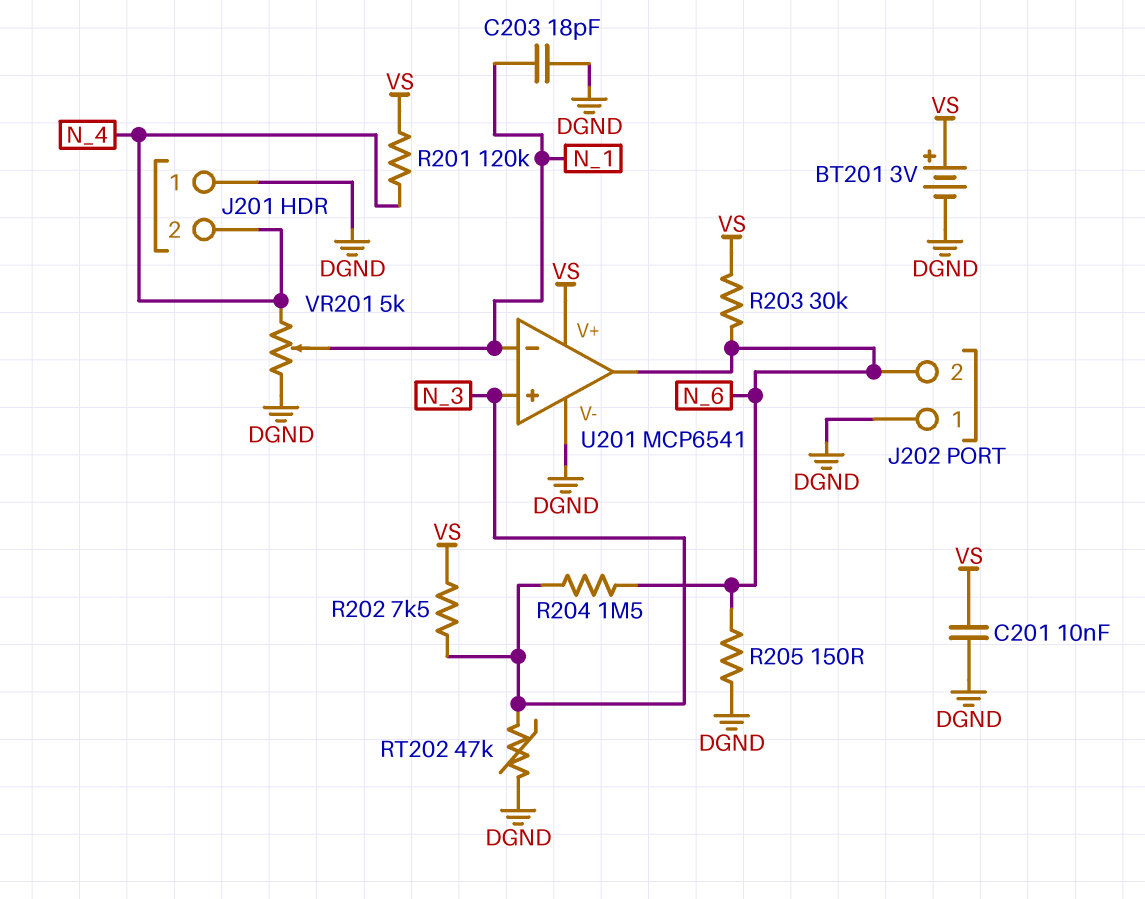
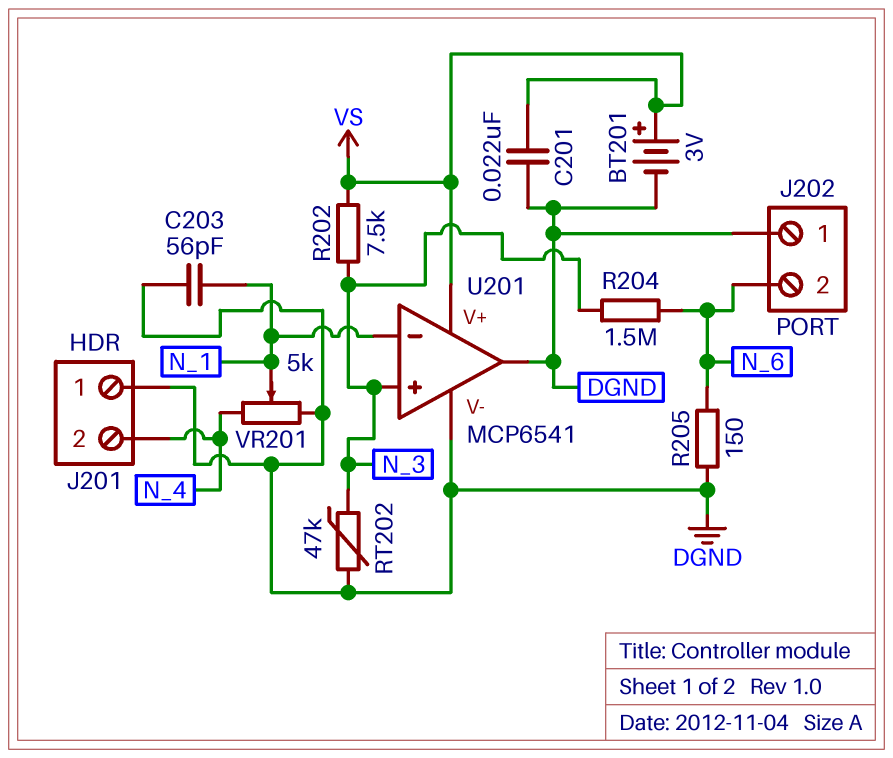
C201: 10nF (DGND, VS) -> 22nF (DGND, VS)
C203: 18pF (DGND, N_1) -> 56pF (DGND, N_1)
R201: 120k (N_4, VS) -> none
R203: 30k (N_6, VS) -> none
U201 pin out: N_6 -> DGND

